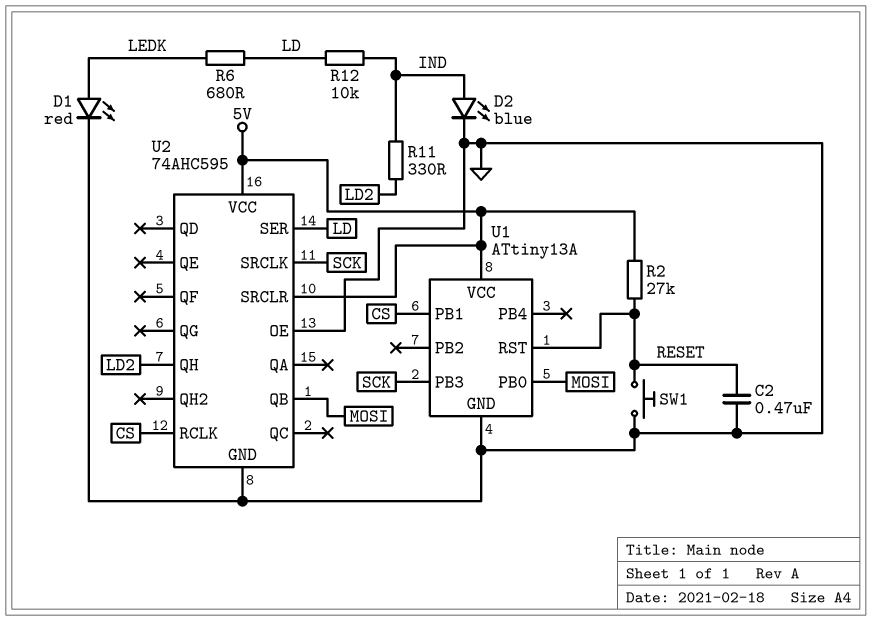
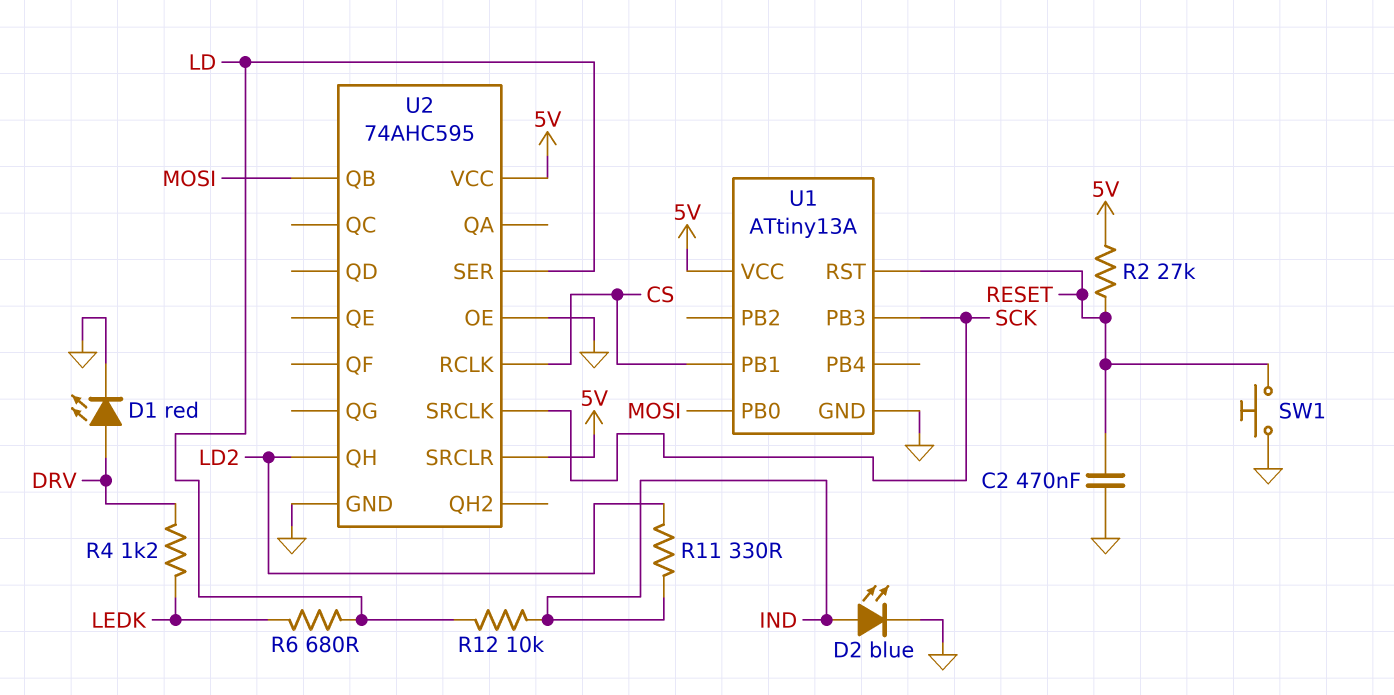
D1: LED red (A LEDK, K GND) -> LED red (A DRV, K GND)
R4: none -> 1.2k (DRV, LEDK)

